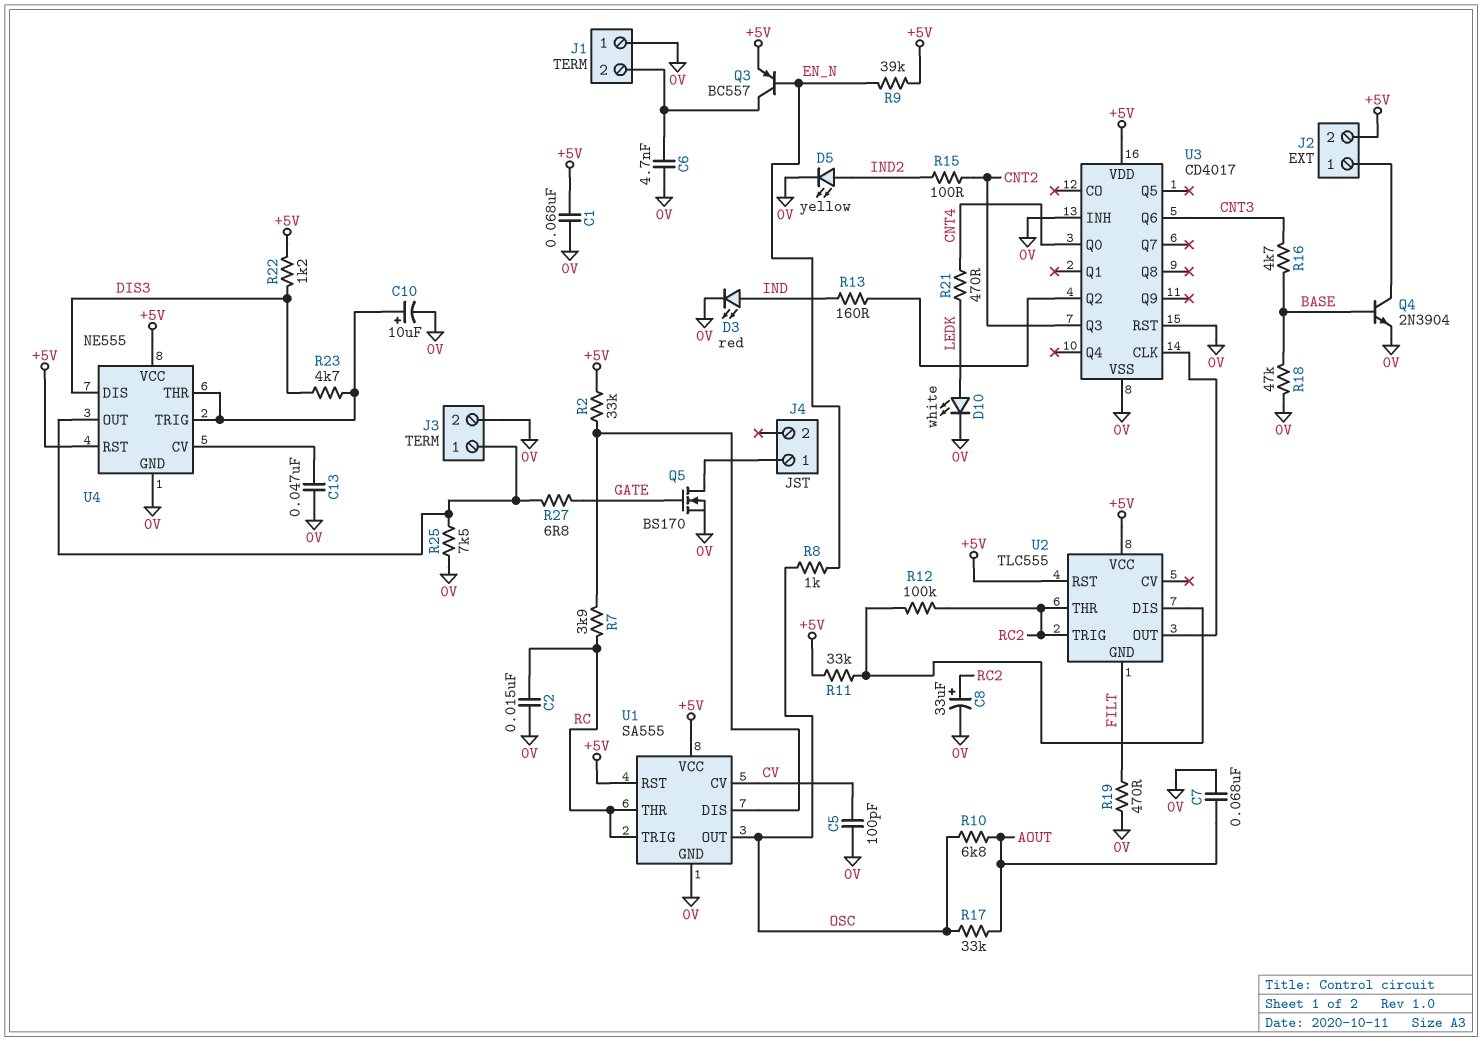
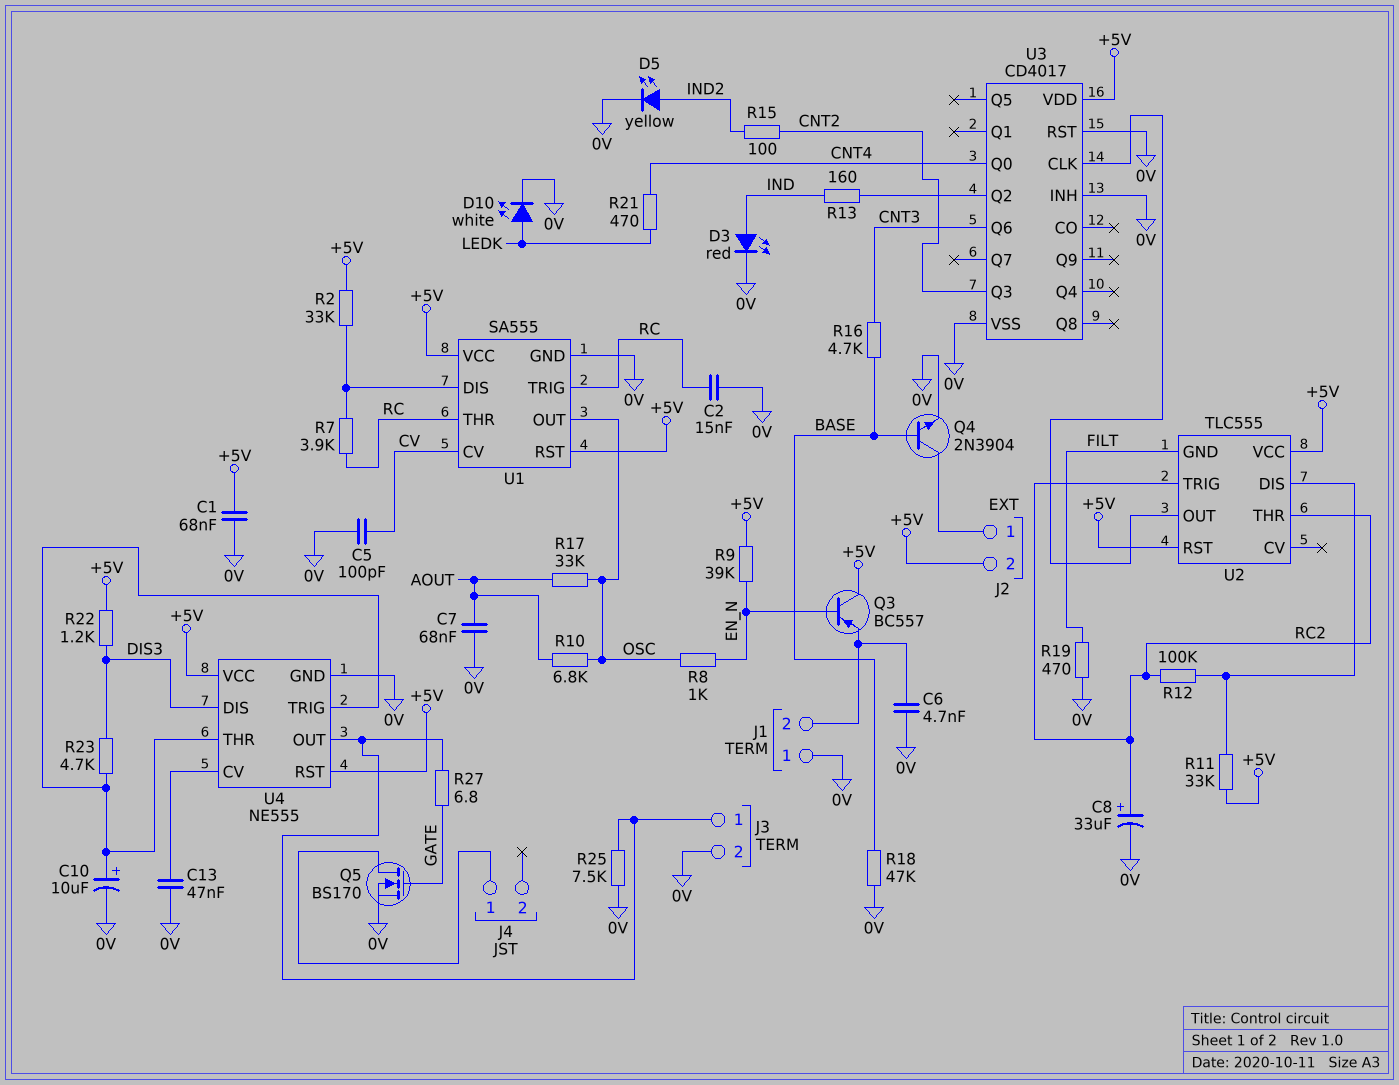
Q3: PNP BC557 (B EN_N, C J1/2, E +5V) -> PNP BC557 (B EN_N, C +5V, E J1/2)

